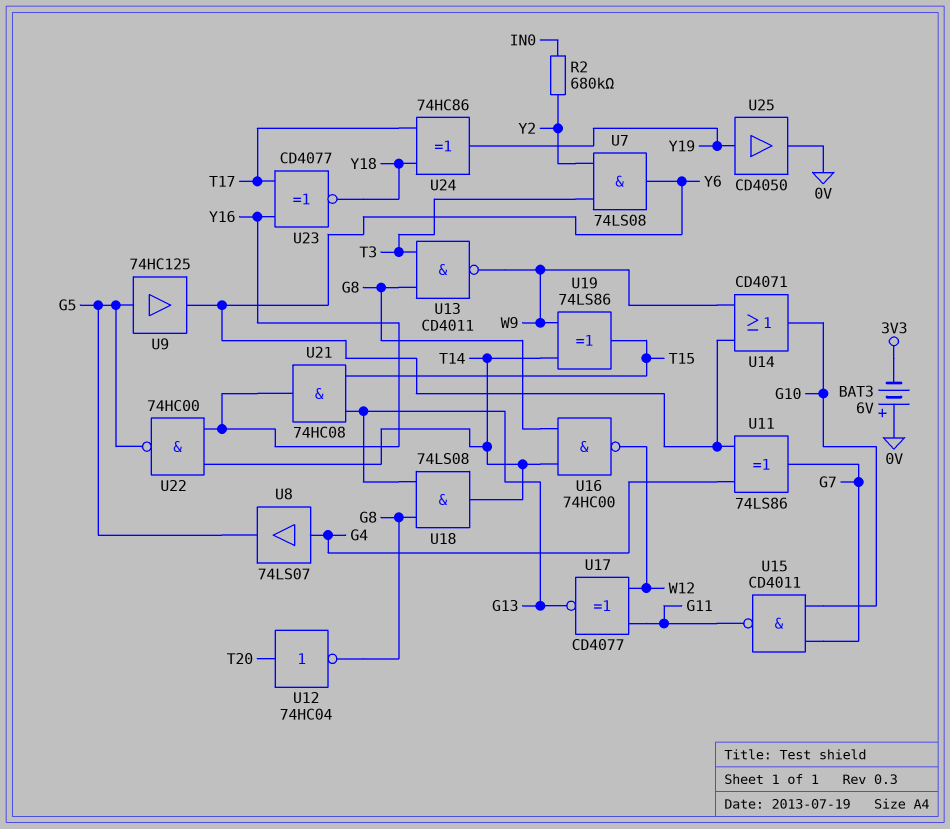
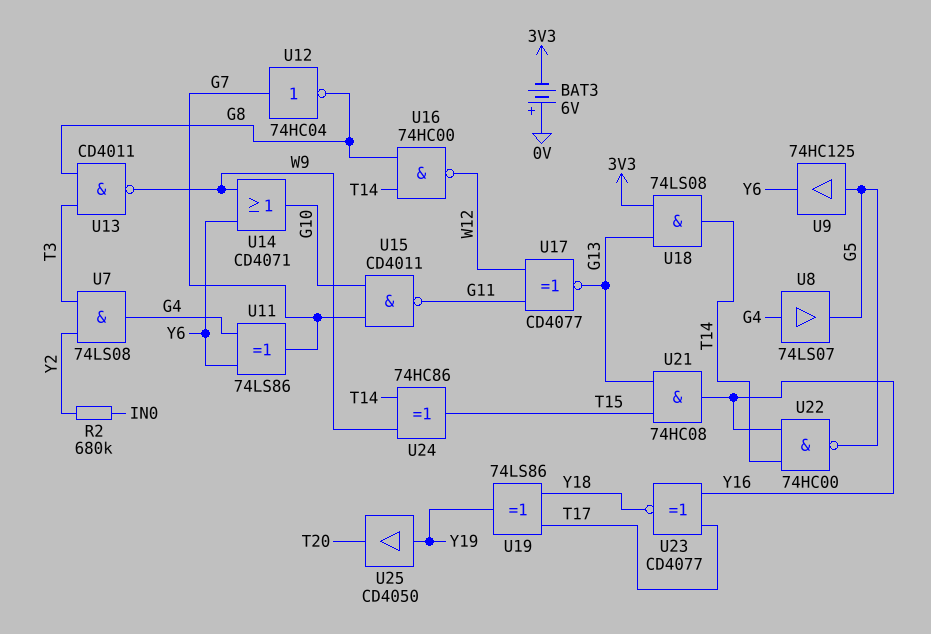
U7: AND 74LS08 (in T3, in Y2, out Y6) -> AND 74LS08 (in T3, in Y2, out G4)
U12: NOT 74HC04 (in T20, out G8) -> NOT 74HC04 (in G7, out G8)
U18: AND 74LS08 (in G8, in G13, out T14) -> AND 74LS08 (in 3V3, in G13, out T14)
U19: XOR 74LS86 (in T14, in W9, out T15) -> XOR 74LS86 (in T17, in Y18, out Y19)
U24: XOR 74HC86 (in T17, in Y18, out Y19) -> XOR 74HC86 (in T14, in W9, out T15)
U25: buffer CD4050 (in Y19, out 0V) -> buffer CD4050 (in Y19, out T20)

